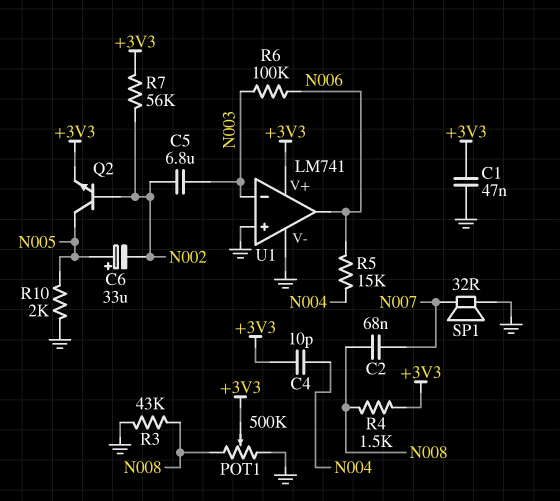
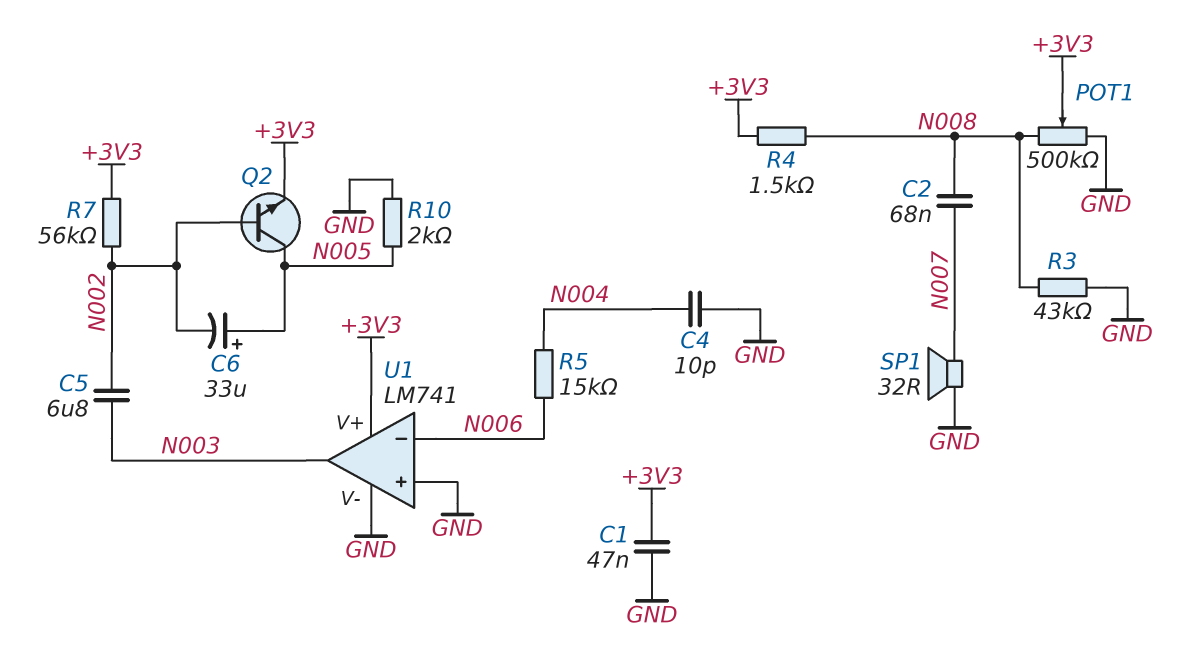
C4: 10pF (+3V3, N004) -> 10pF (GND, N004)
R6: 100k (N003, N006) -> none
U1 pin in-: N003 -> N006
U1 pin out: N006 -> N003

